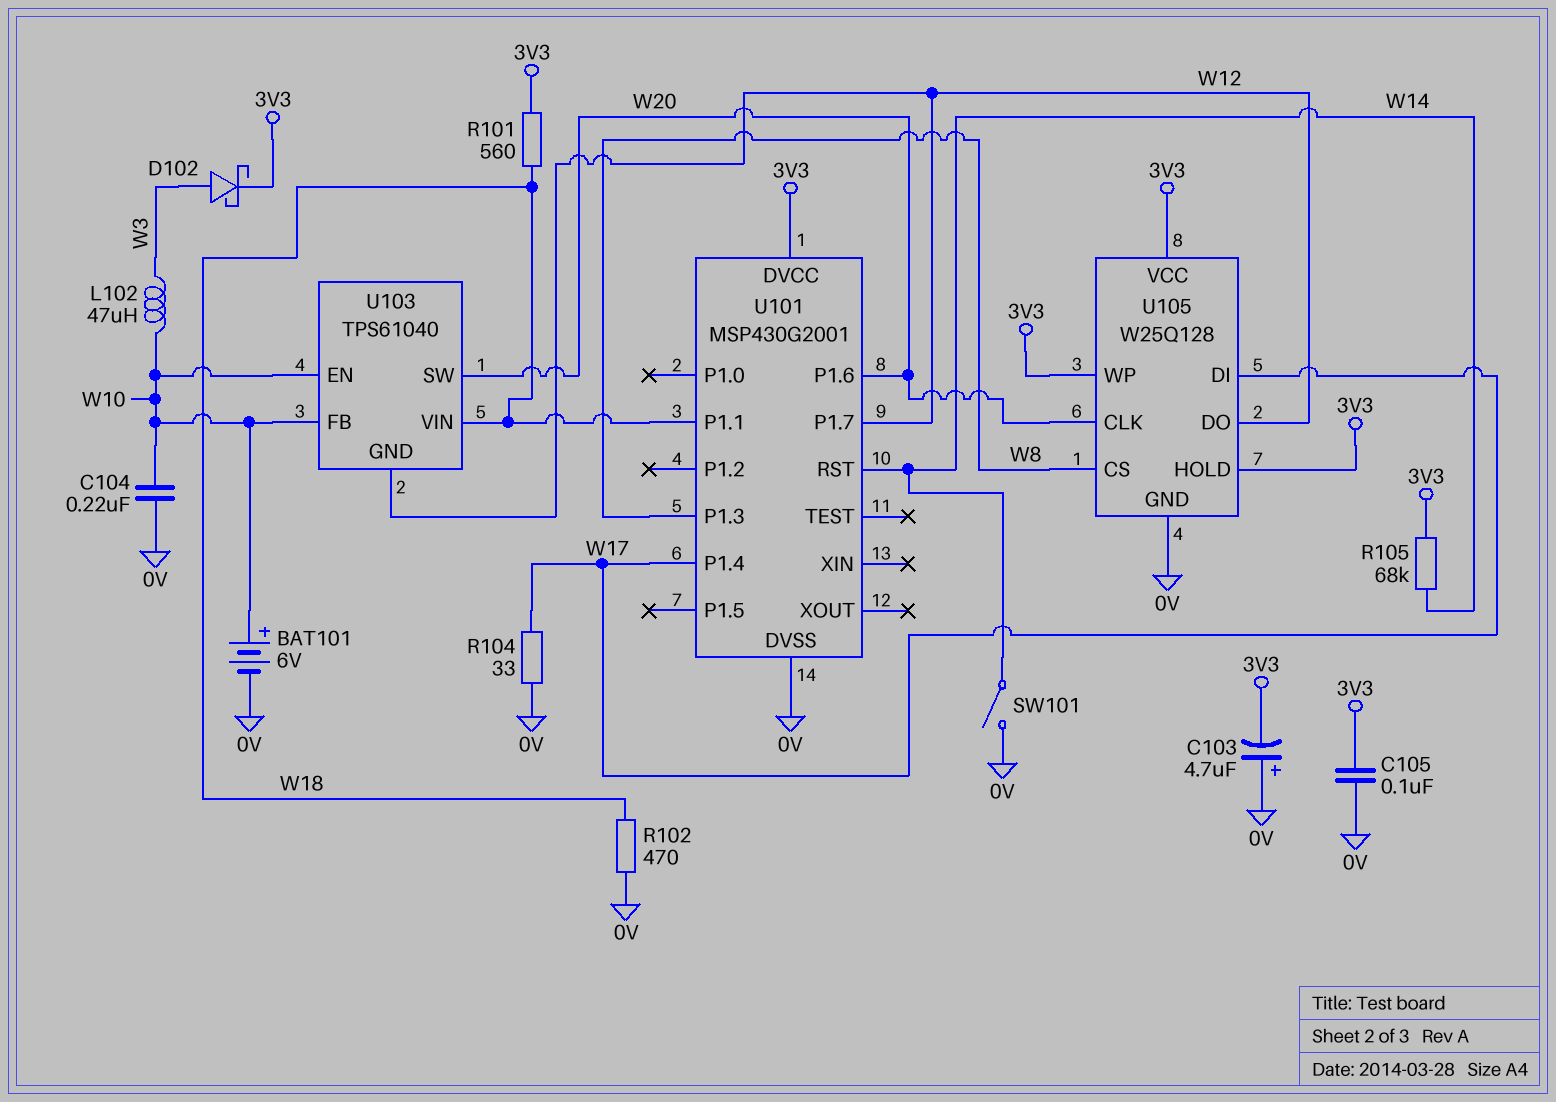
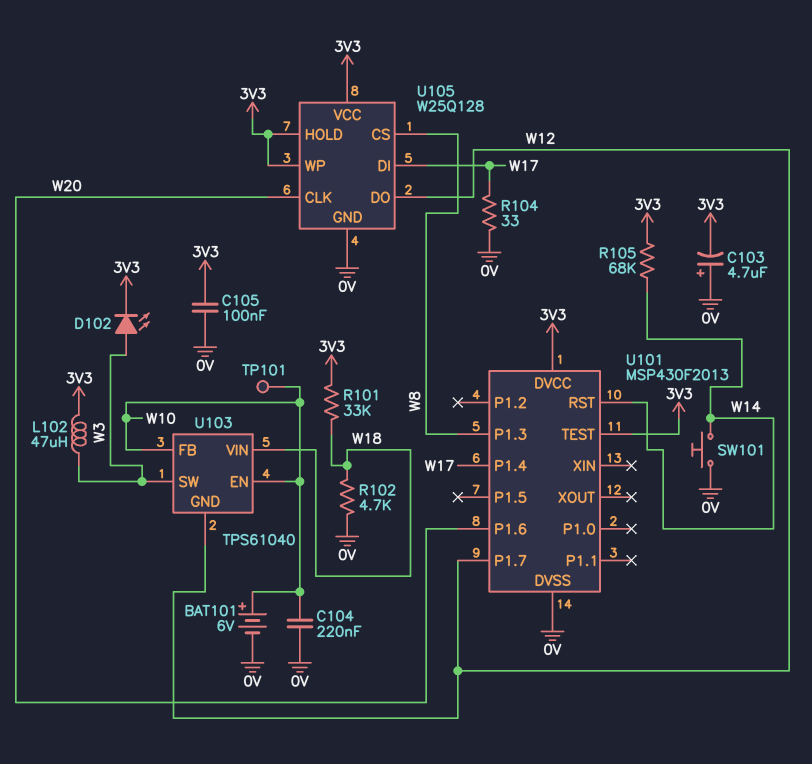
D102: schottky (A W3, K 3V3) -> LED (A W3, K 3V3)
L102: 47uH (W3, W10) -> 47uH (3V3, W3)
R101: 560 (3V3, W18) -> 33k (3V3, W18)
R102: 470 (0V, W18) -> 4.7k (0V, W18)
SW101: switch (0V, W14) -> button (0V, W14)
TP101: none -> test point (W10)
U101: MSP430G2001 -> MSP430F2013
U101 pin P1.1: W18 -> none
U101 pin TEST: none -> 3V3
U103 pin SW: W20 -> W3

